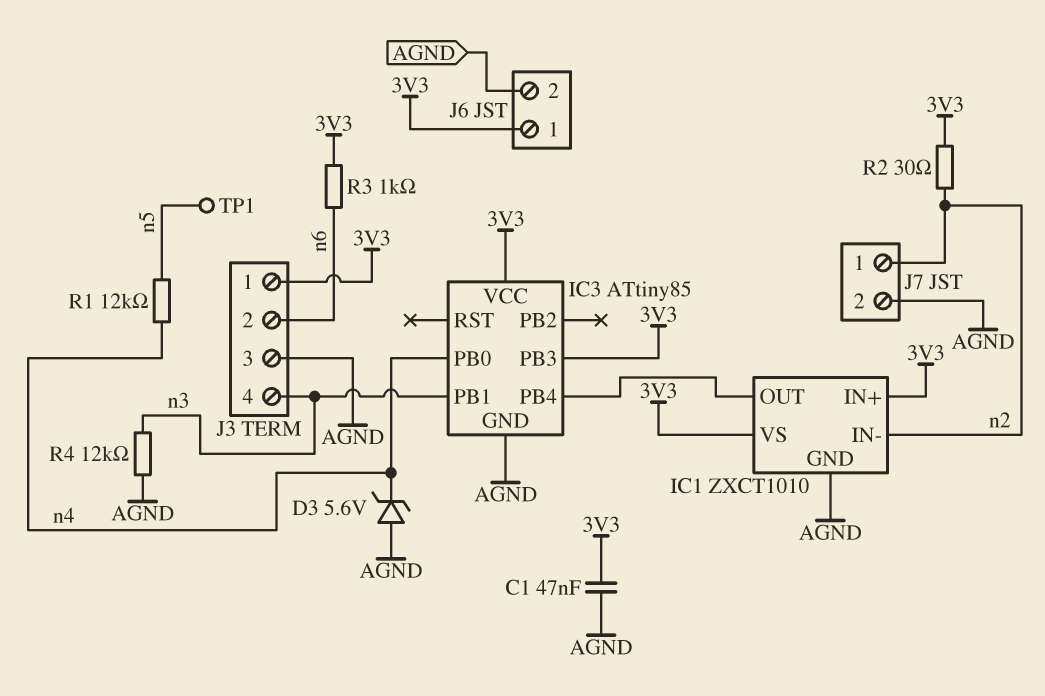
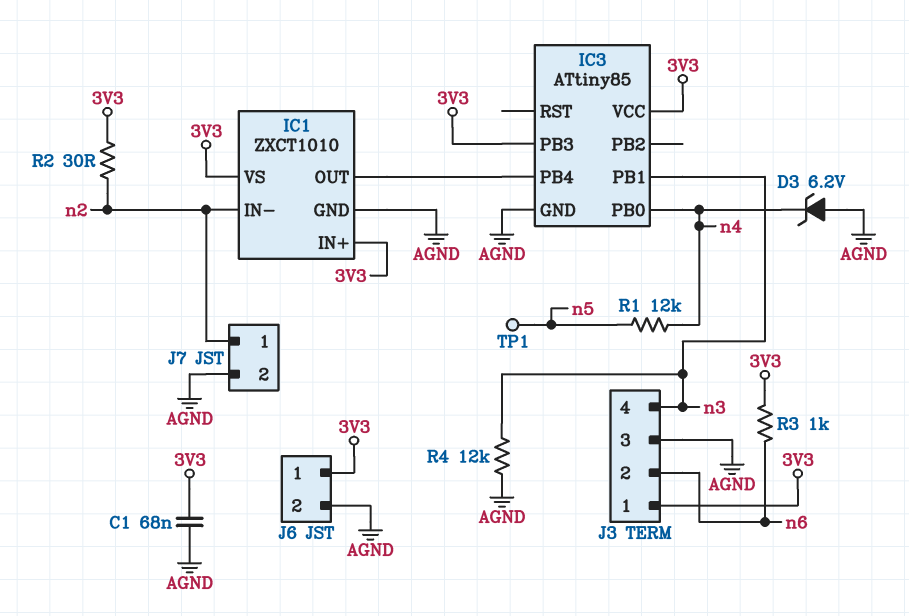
C1: 47nF (3V3, AGND) -> 68nF (3V3, AGND)
D3: zener 5.6V (A AGND, K n4) -> zener 6.2V (A AGND, K n4)

